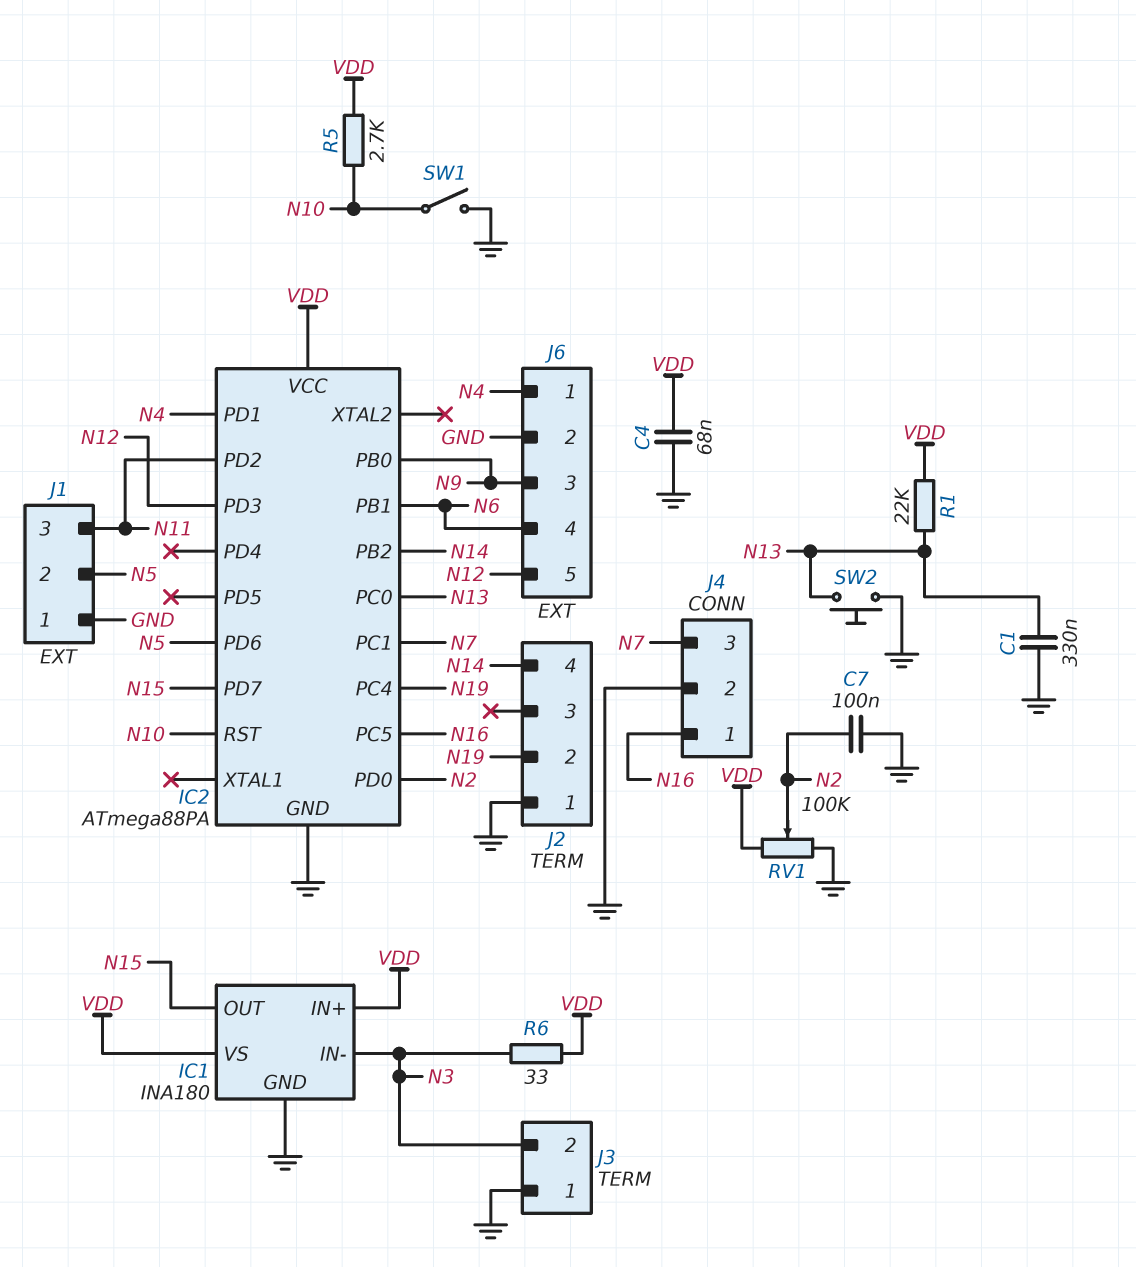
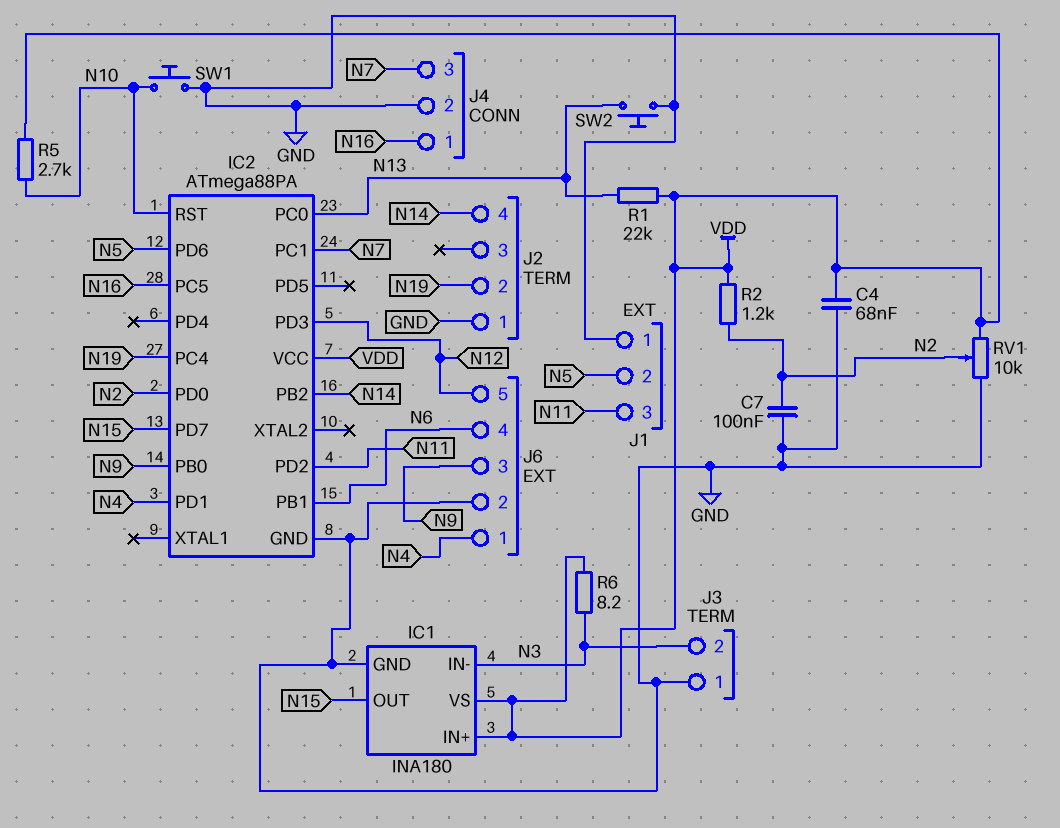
C1: 330nF (GND, N13) -> none
R2: none -> 1.2k (N2, VDD)
R6: 33 (N3, VDD) -> 8.2 (N3, VDD)
RV1: 100k (GND, VDD, wiper N2) -> 10k (GND, VDD, wiper N2)
SW1: switch (GND, N10) -> button (GND, N10)

